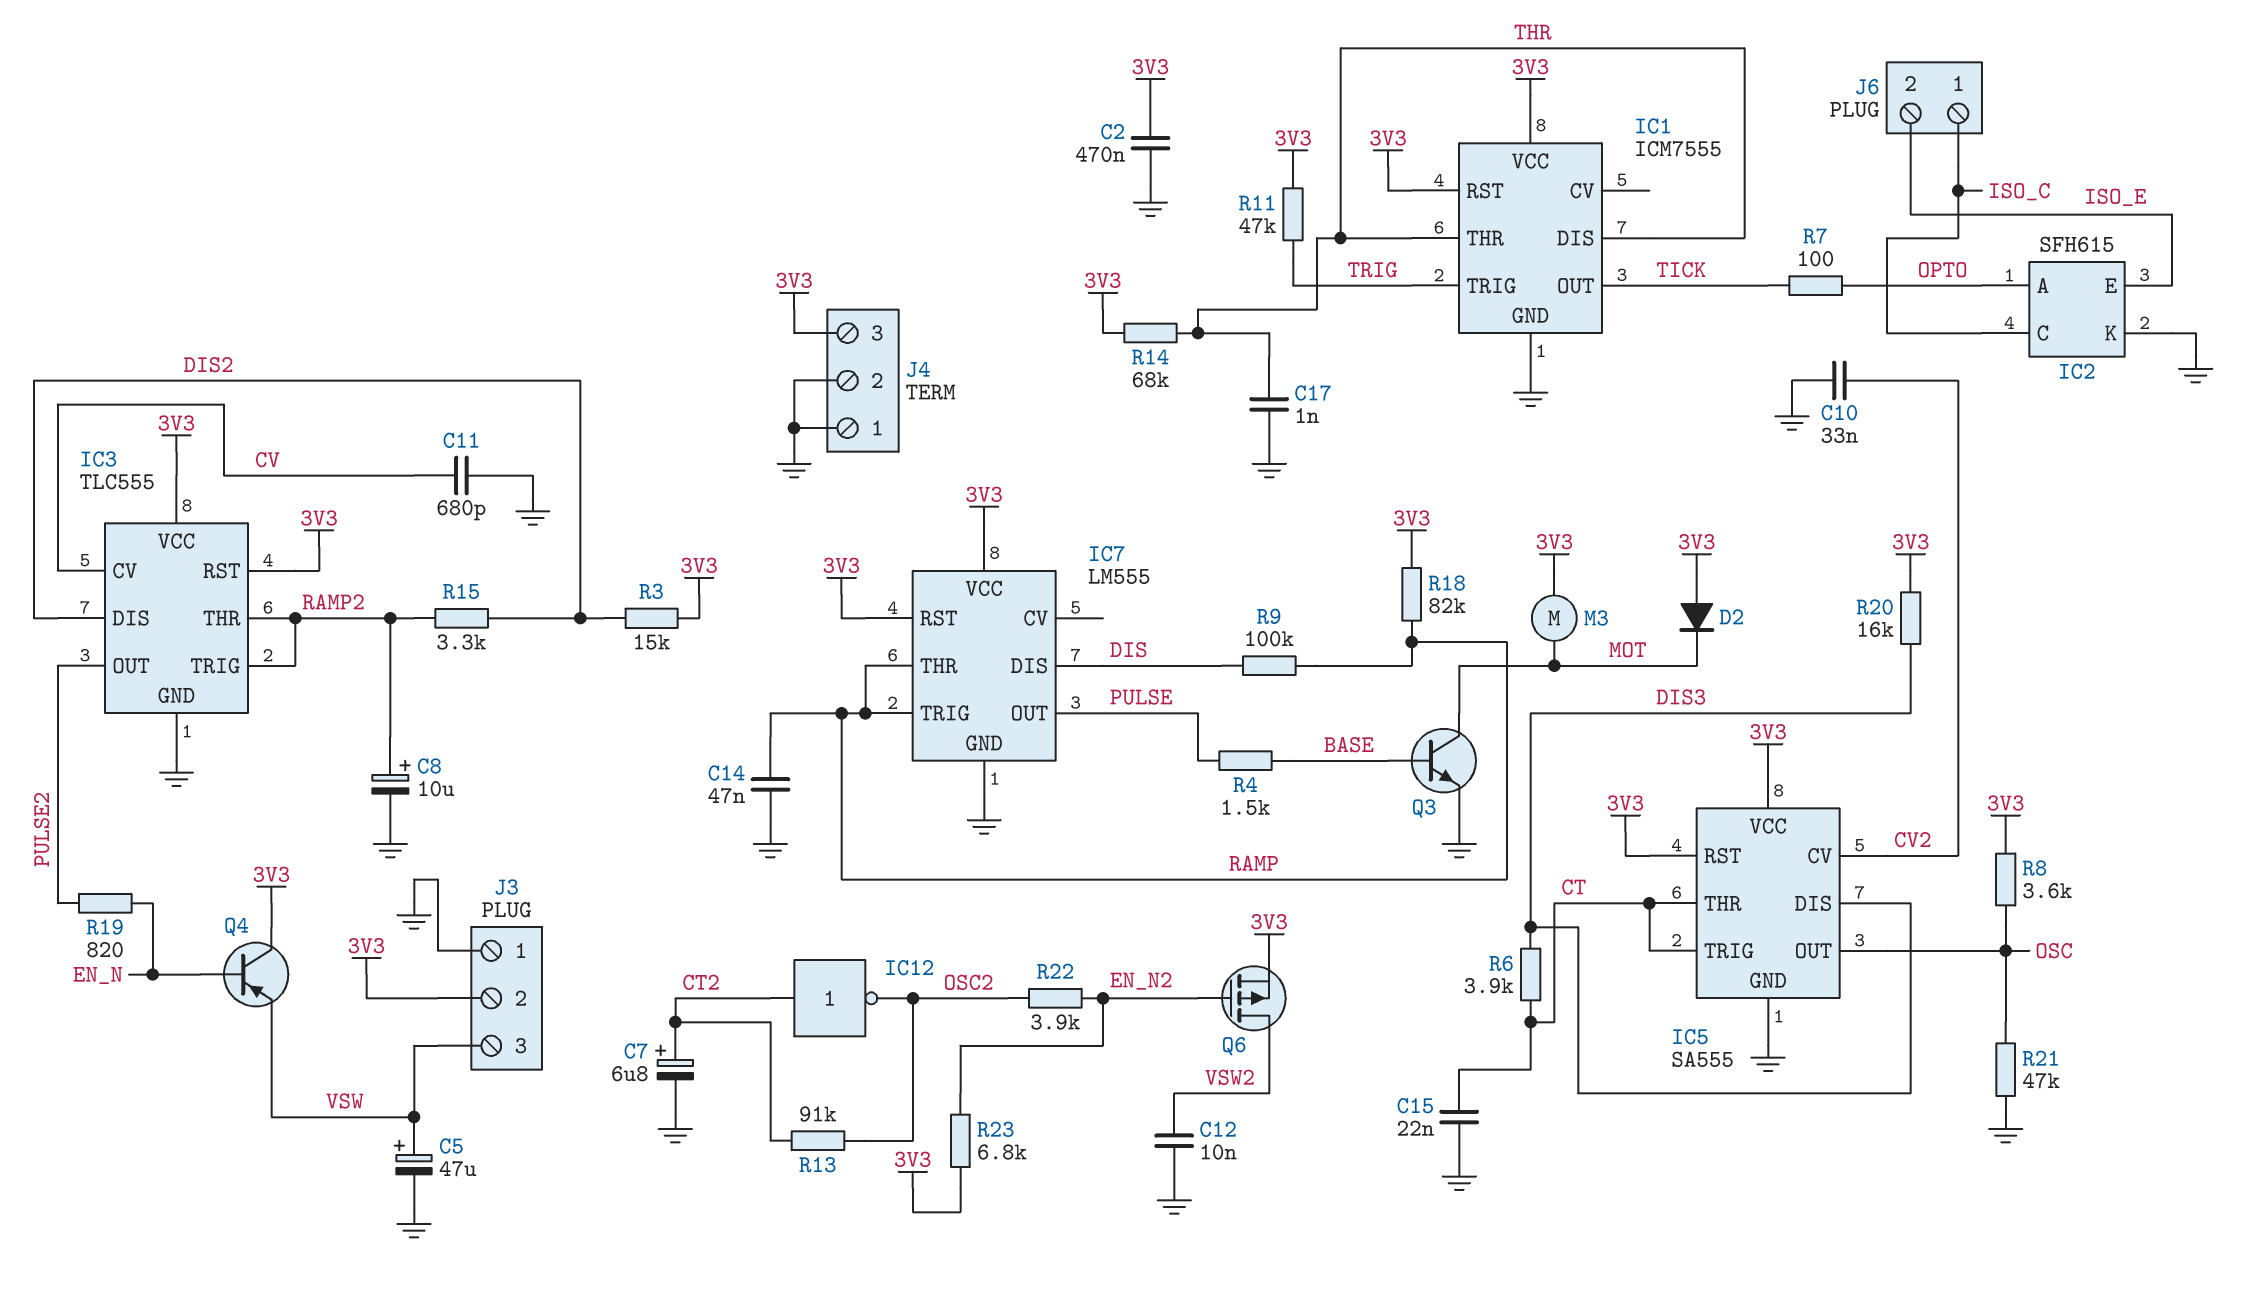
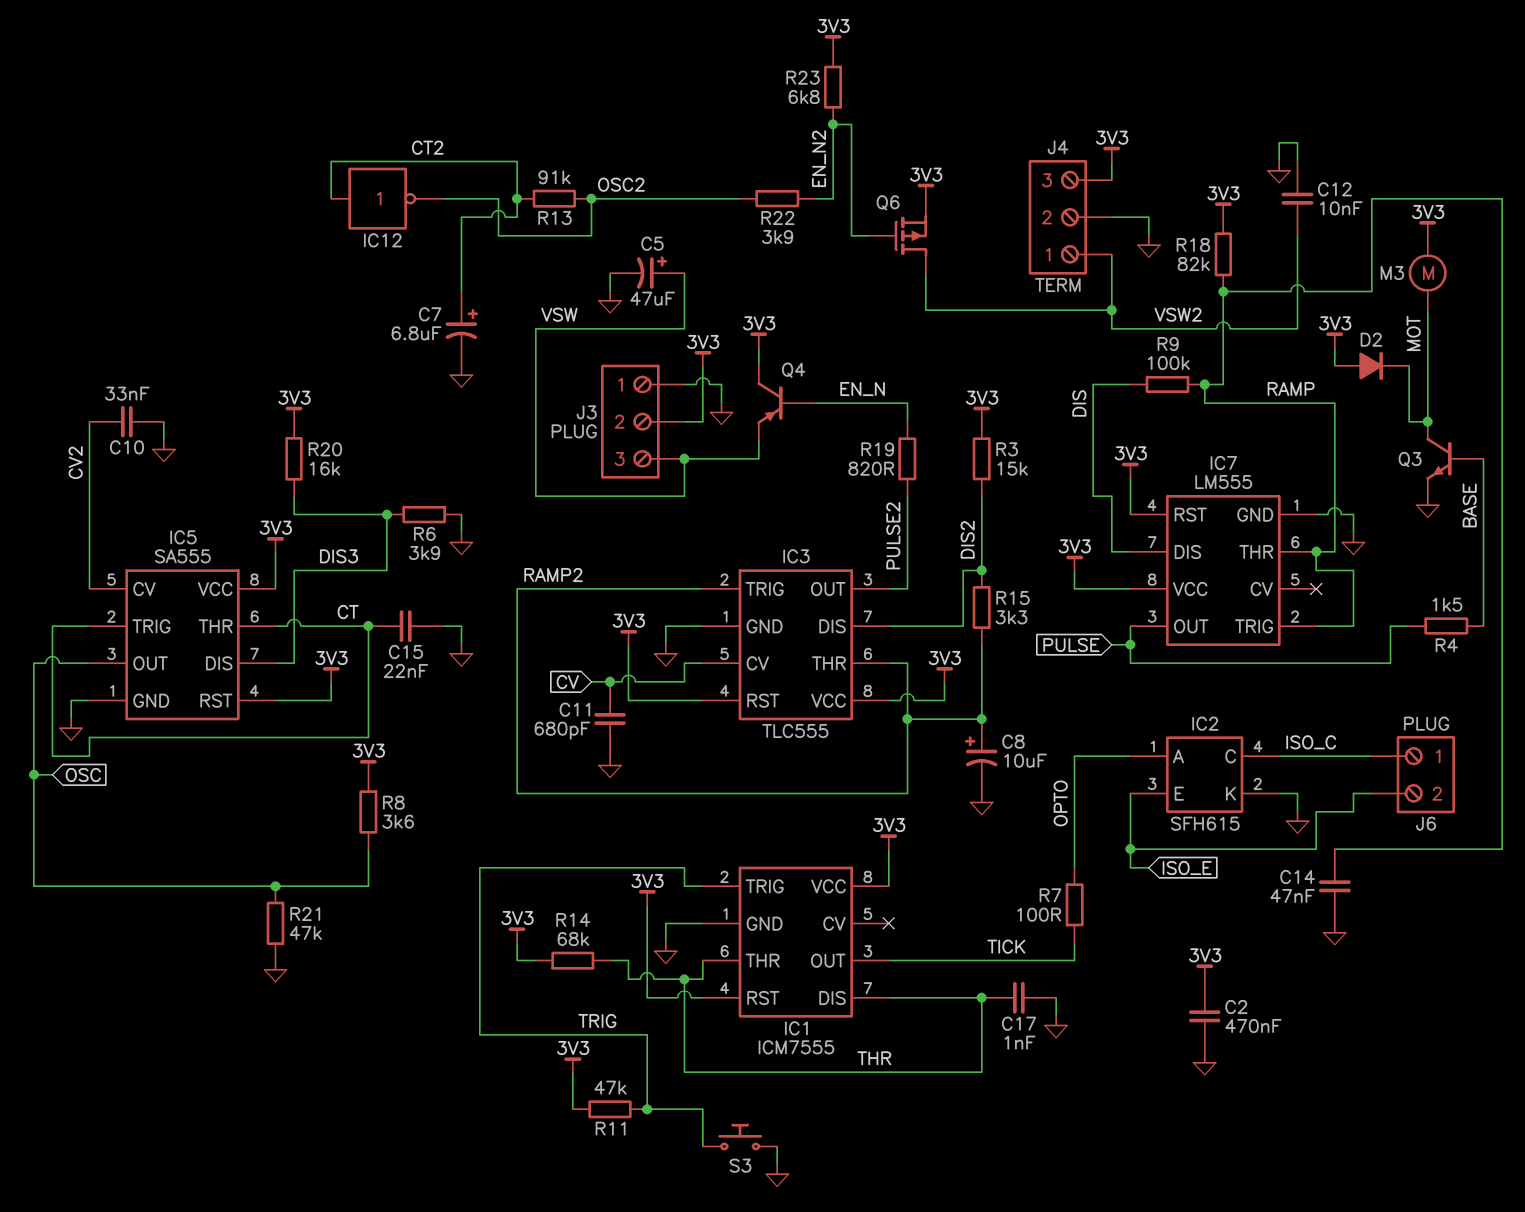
J4 pin 1: GND -> VSW2
R6: 3.9k (CT, DIS3) -> 3.9k (DIS3, GND)
S3: none -> button (GND, TRIG)

